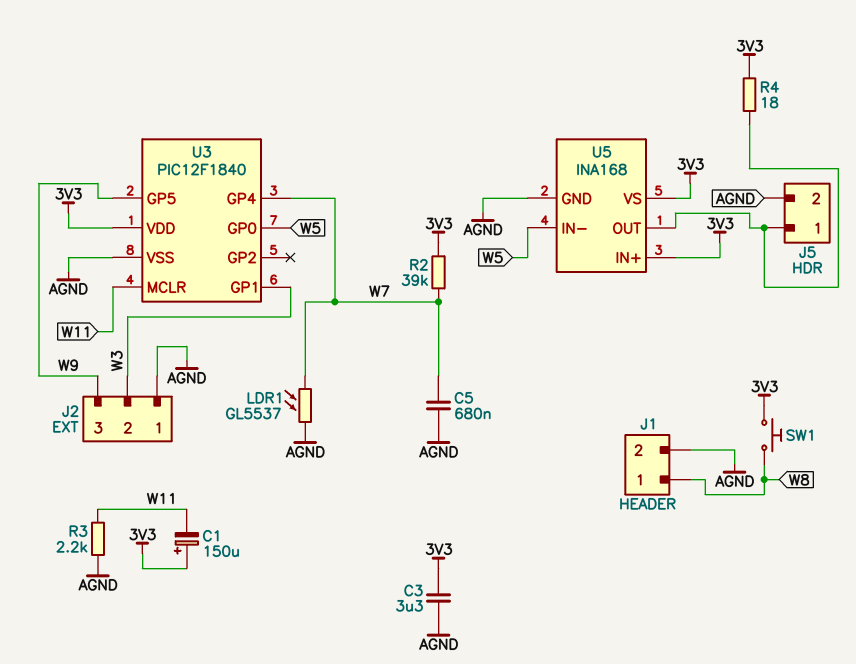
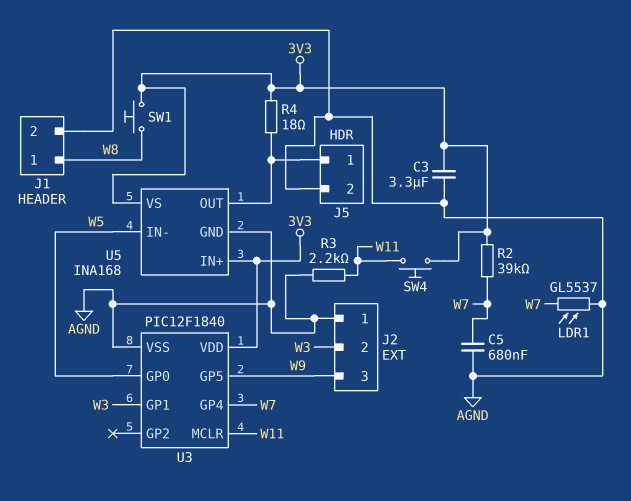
C1: 150uF (plus 3V3, minus W11) -> none
SW4: none -> button (3V3, W11)

